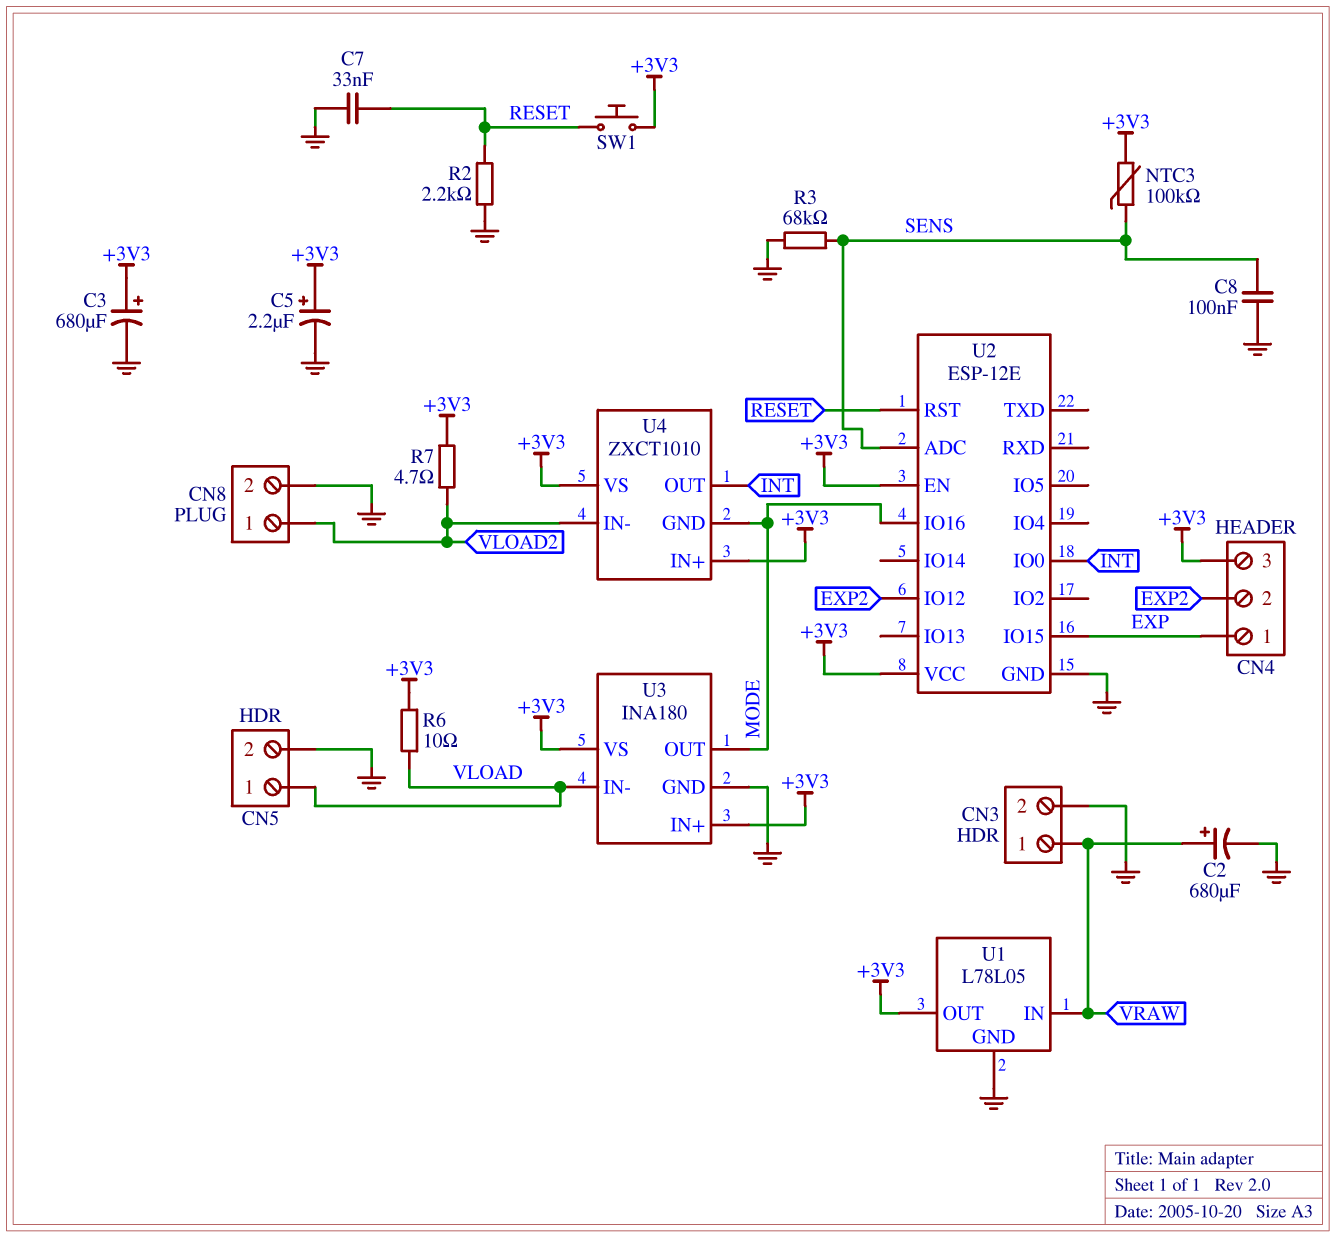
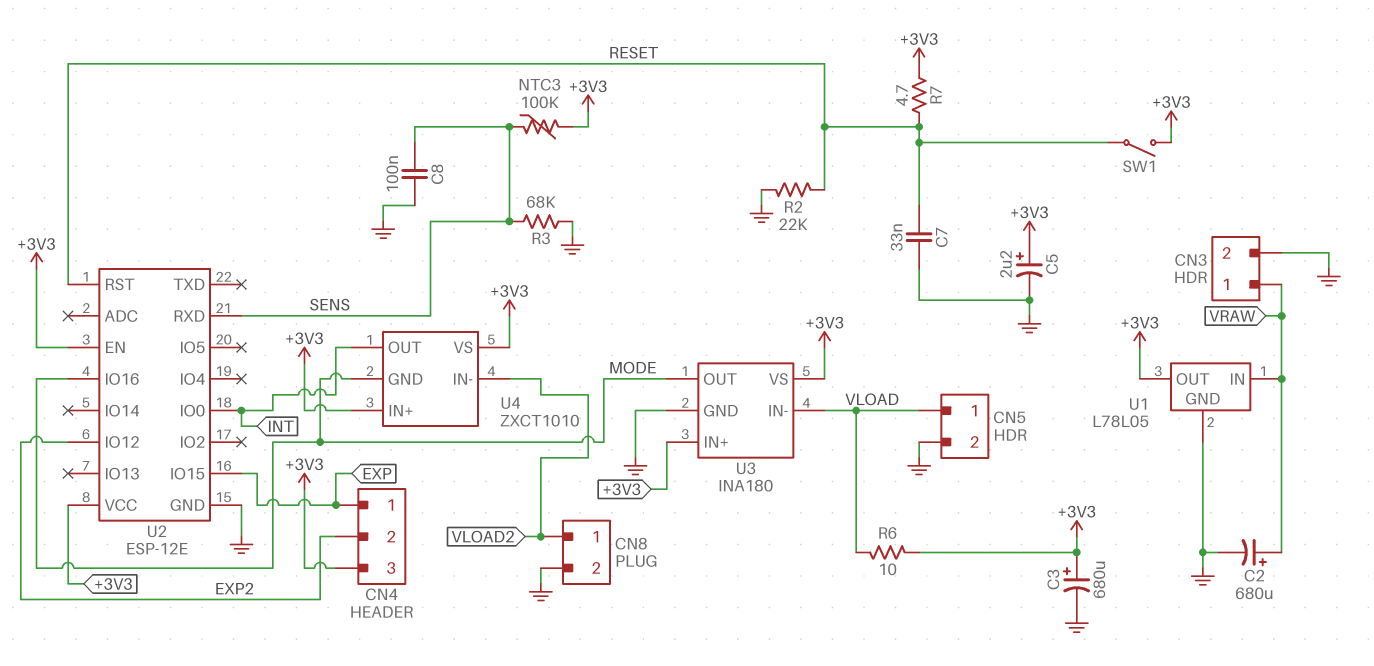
R2: 2.2k (GND, RESET) -> 22k (GND, RESET)
R7: 4.7 (+3V3, VLOAD2) -> 4.7 (+3V3, RESET)
SW1: button (+3V3, RESET) -> switch (+3V3, RESET)
U2 pin ADC: SENS -> none
U2 pin RXD: none -> SENS

